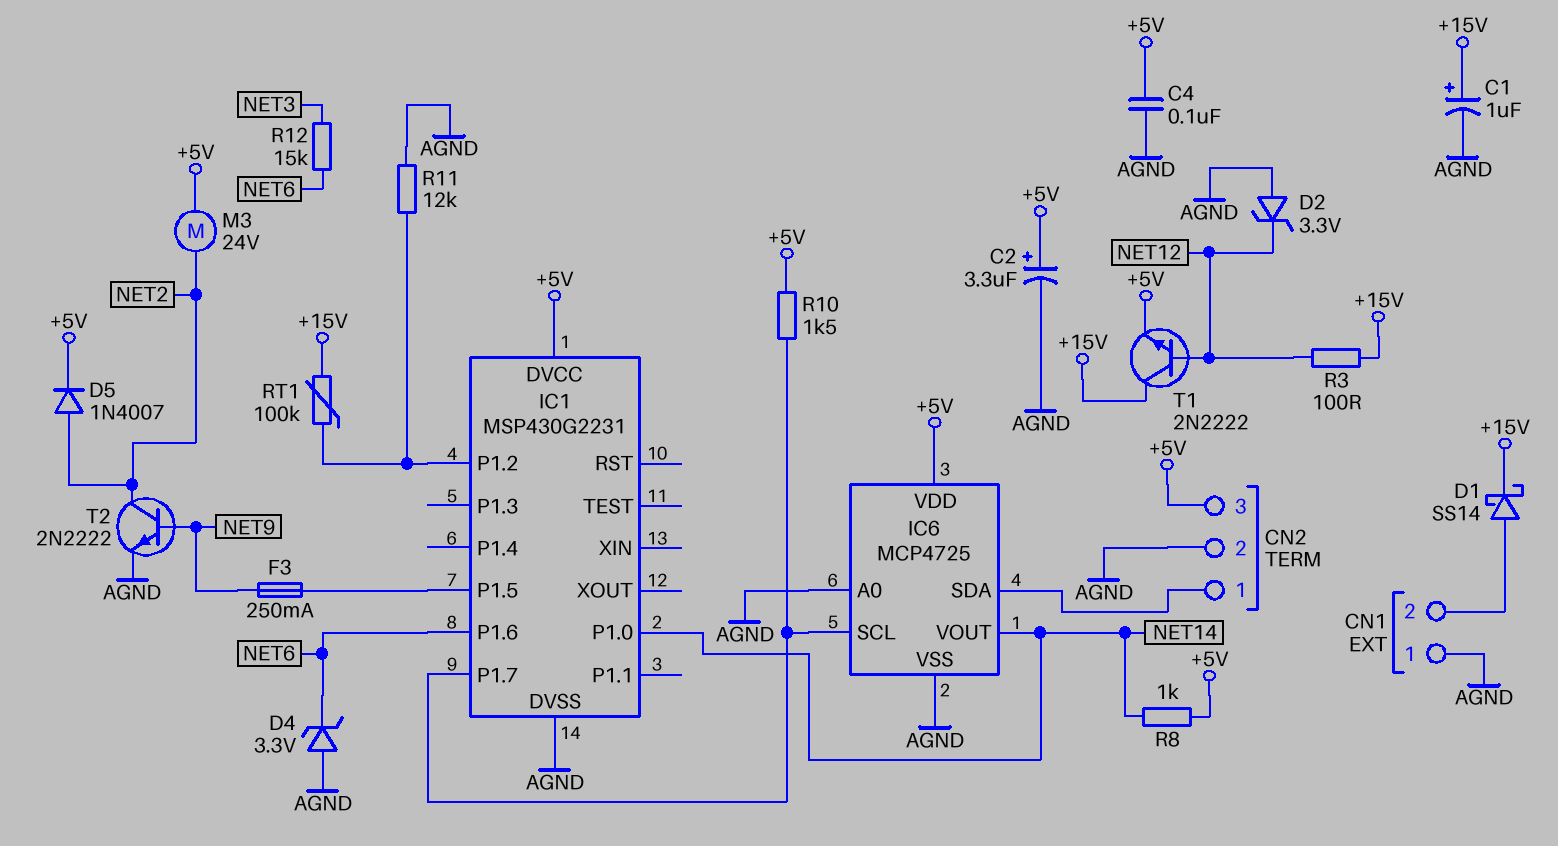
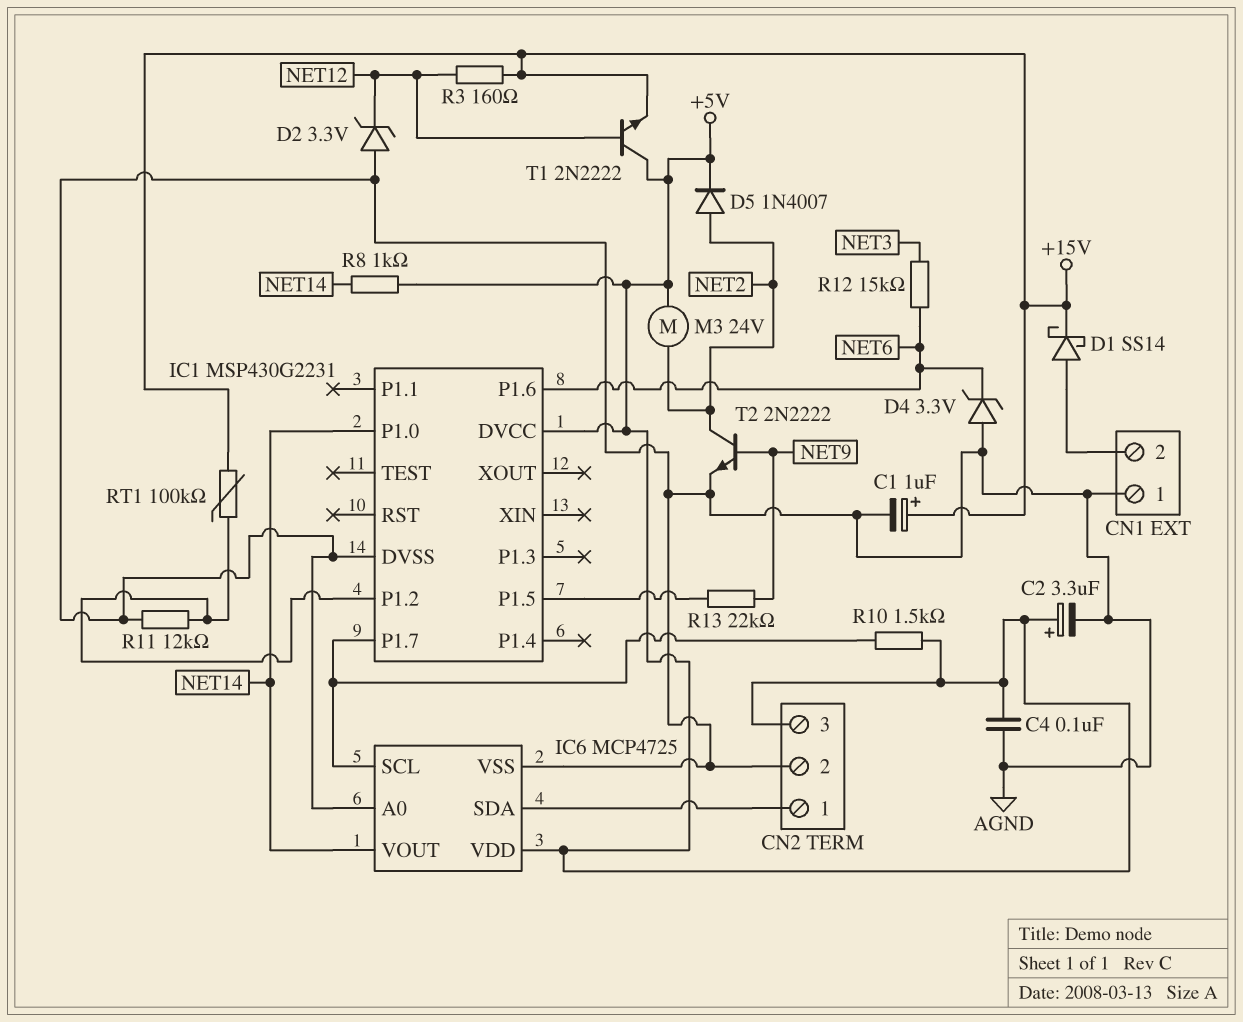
F3: 250mA (IC1/P1.5, NET9) -> none
R3: 100 (+15V, NET12) -> 160 (+15V, NET12)
R13: none -> 22k (IC1/P1.5, NET9)
T1: NPN 2N2222 (B NET12, C +15V, E +5V) -> NPN 2N2222 (B NET12, C +5V, E +15V)

